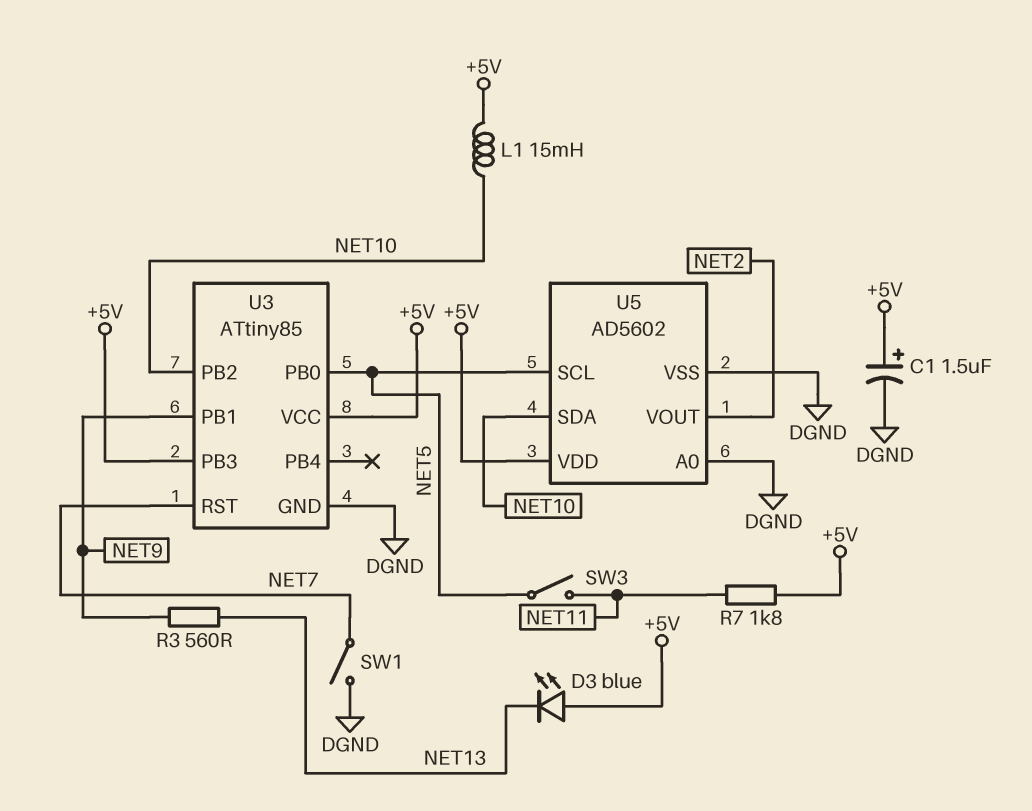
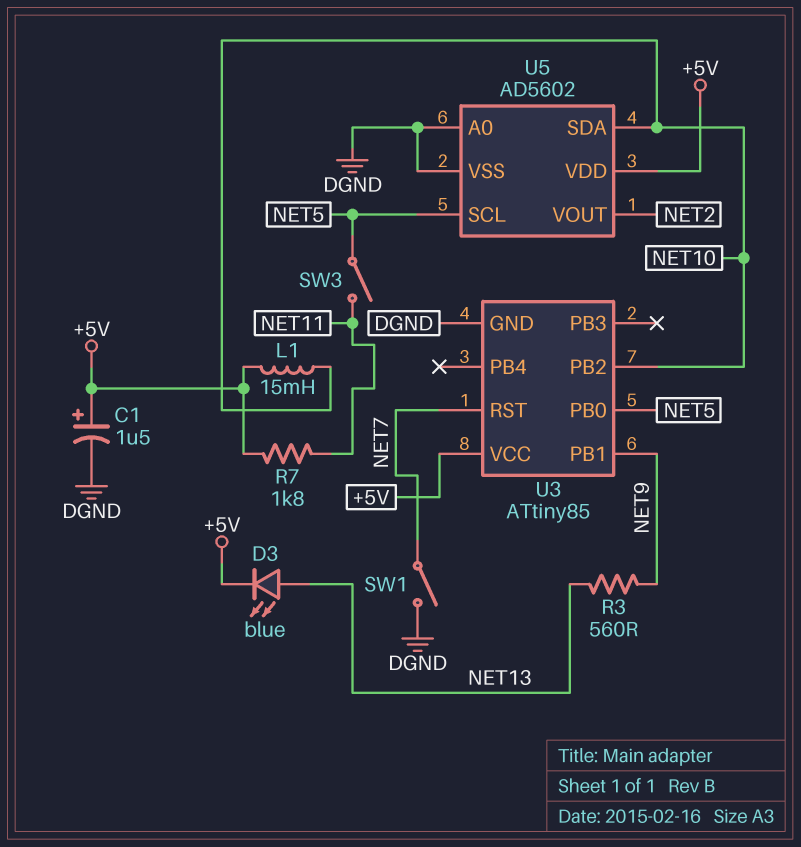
D3: LED blue (A +5V, K NET13) -> LED blue (A NET13, K +5V)
U3 pin PB3: +5V -> none

